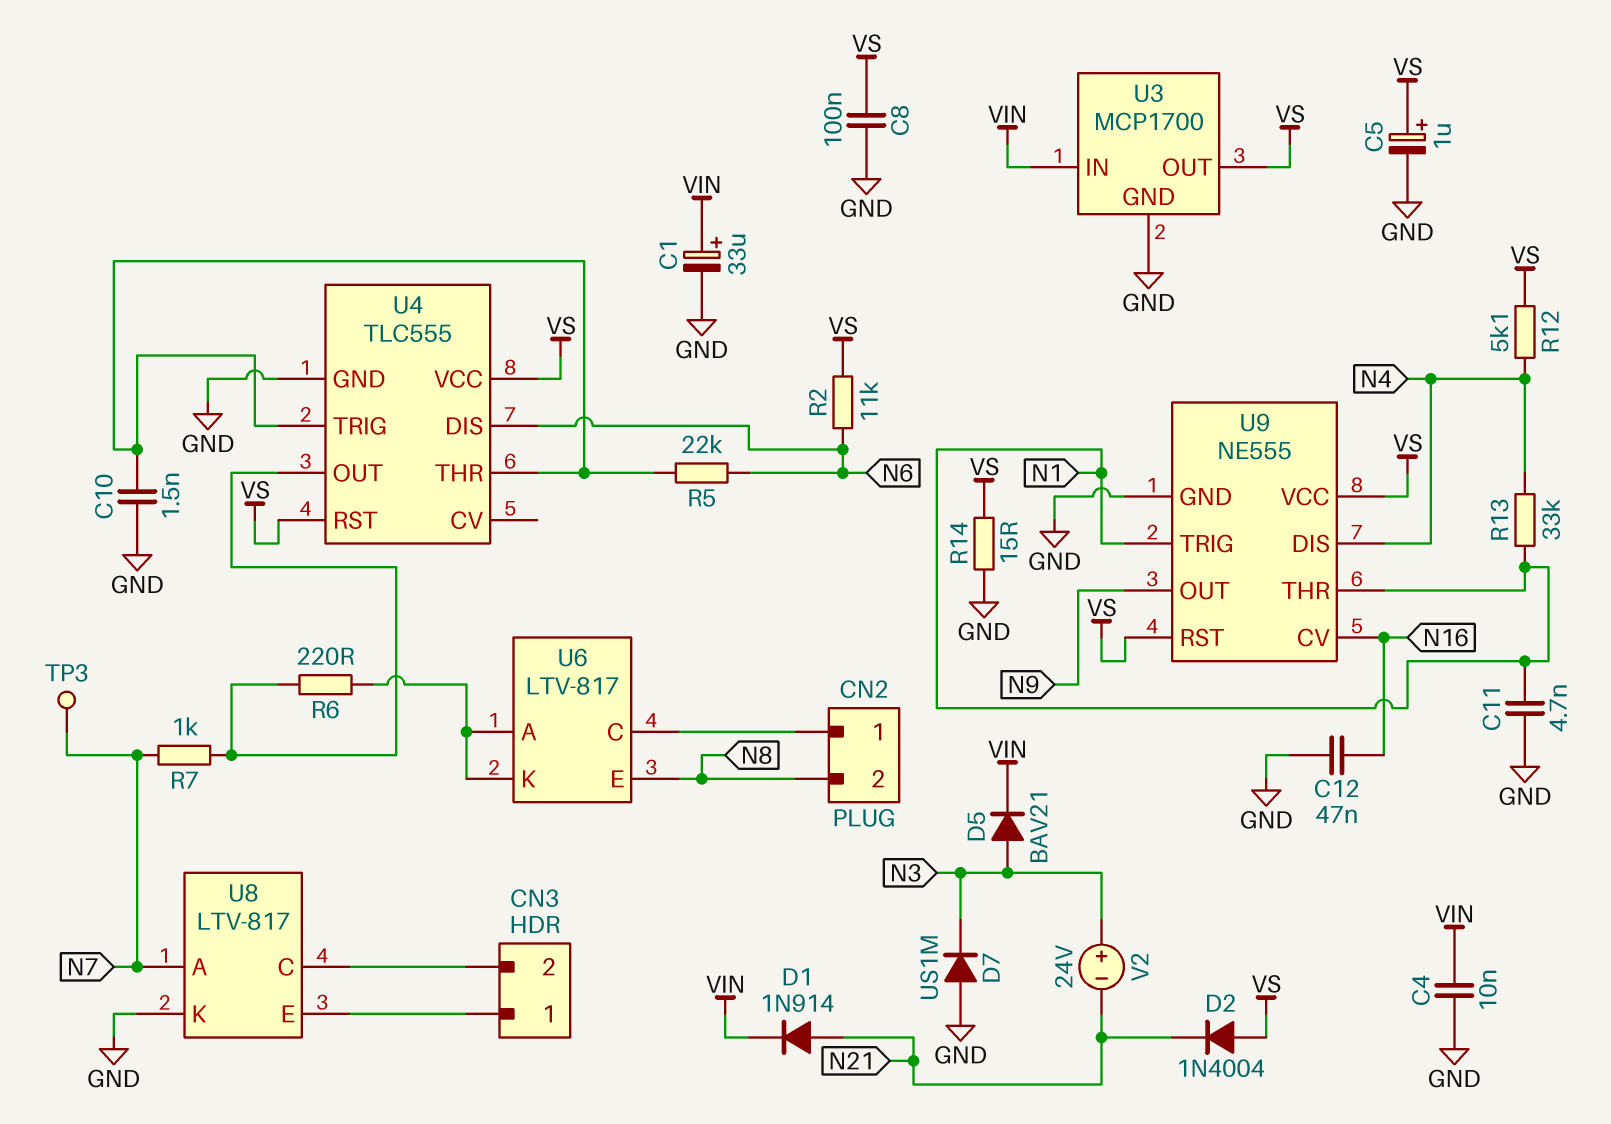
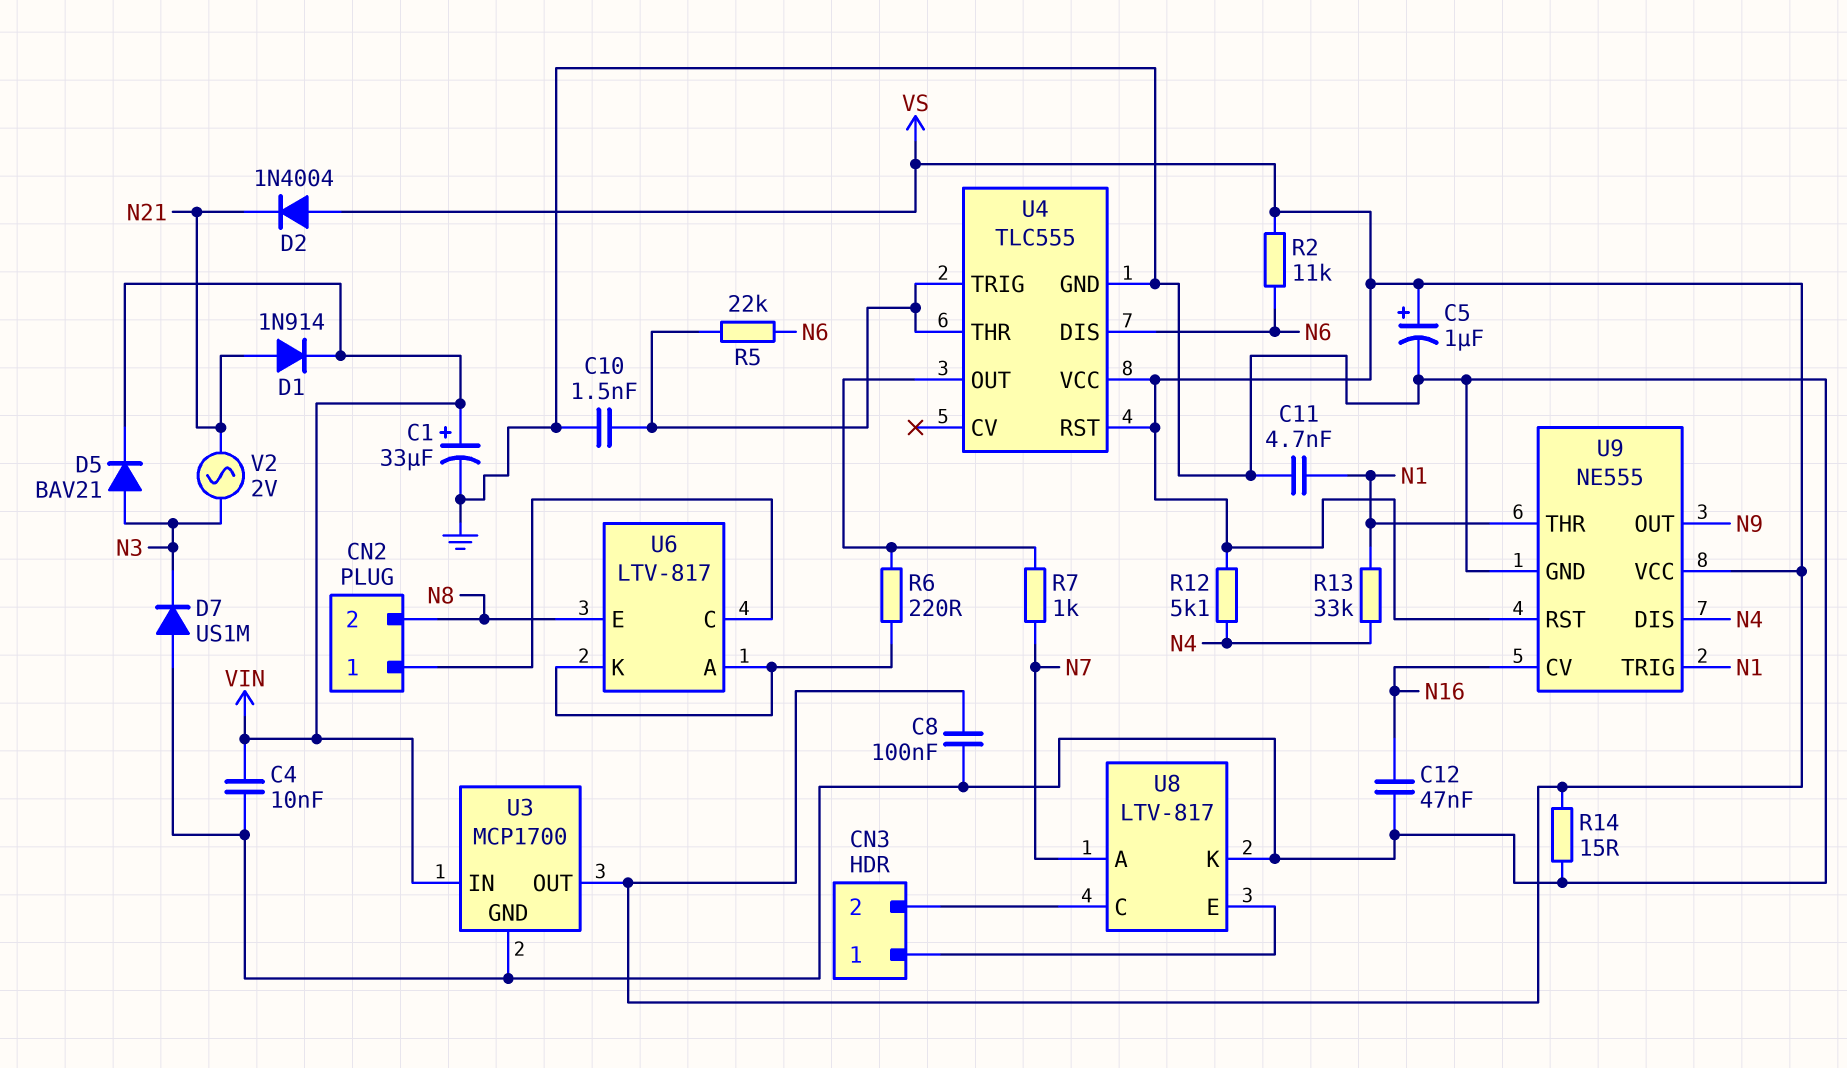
TP3: test point (N7) -> none
V2: 24V (plus N3, minus N21) -> AC 2V (N3, N21)

